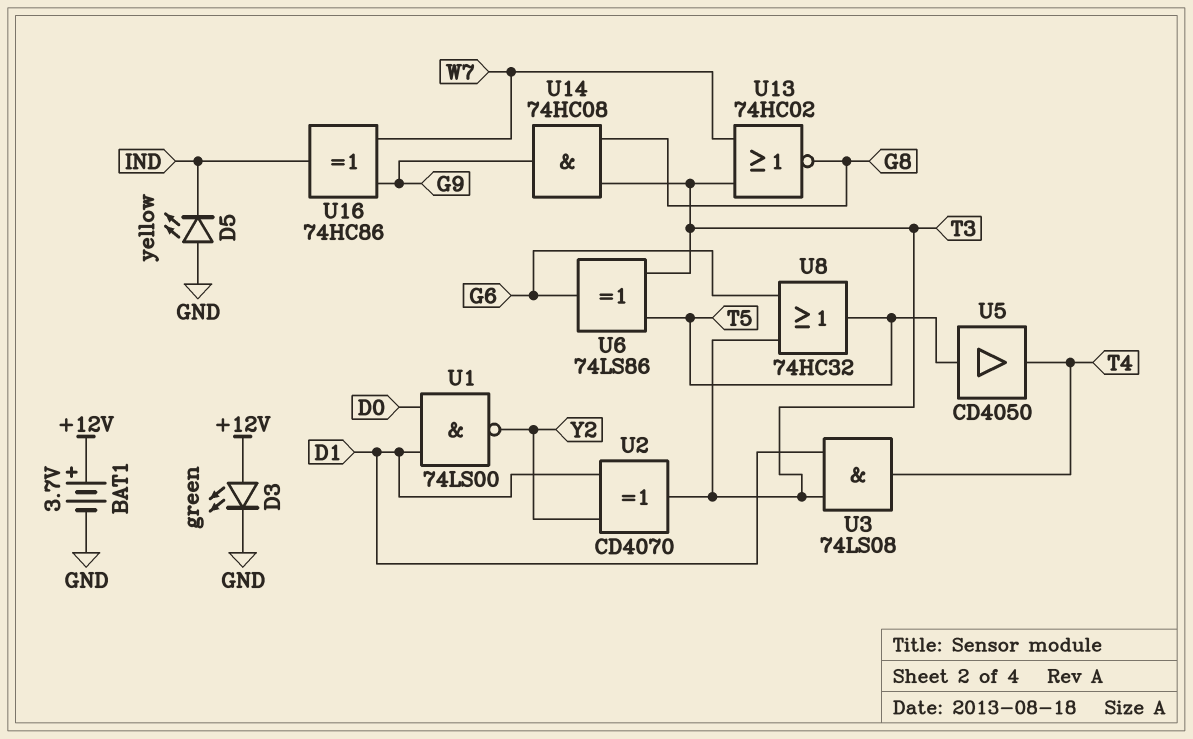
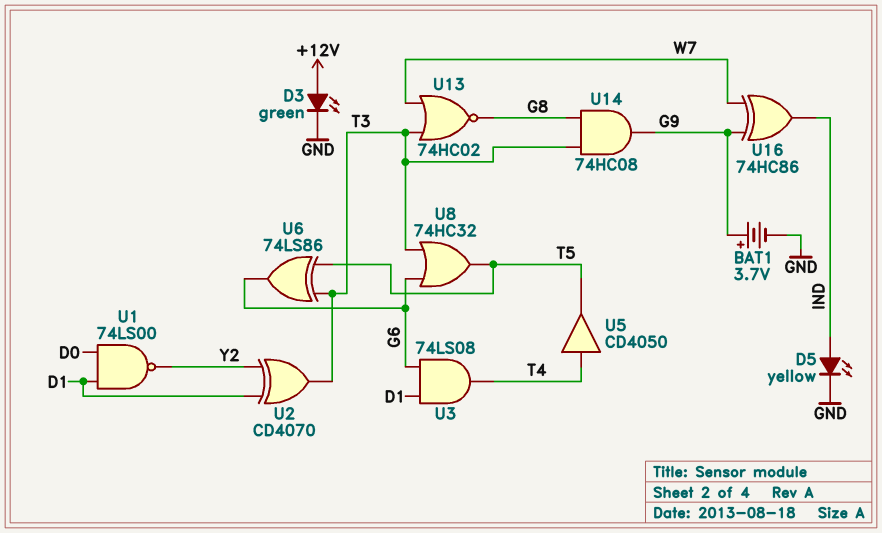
BAT1: 3.7V (plus +12V, minus GND) -> 3.7V (plus G9, minus GND)
D5: LED yellow (A GND, K IND) -> LED yellow (A IND, K GND)
U3: AND 74LS08 (in D1, in T3, out T4) -> AND 74LS08 (in D1, in G6, out T4)
U5: buffer CD4050 (in T5, out T4) -> buffer CD4050 (in T4, out T5)

